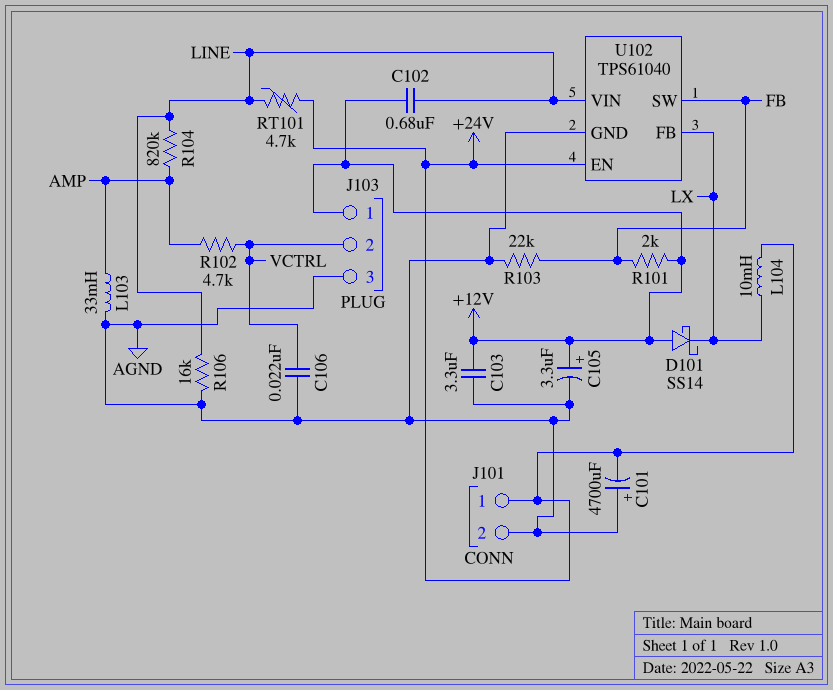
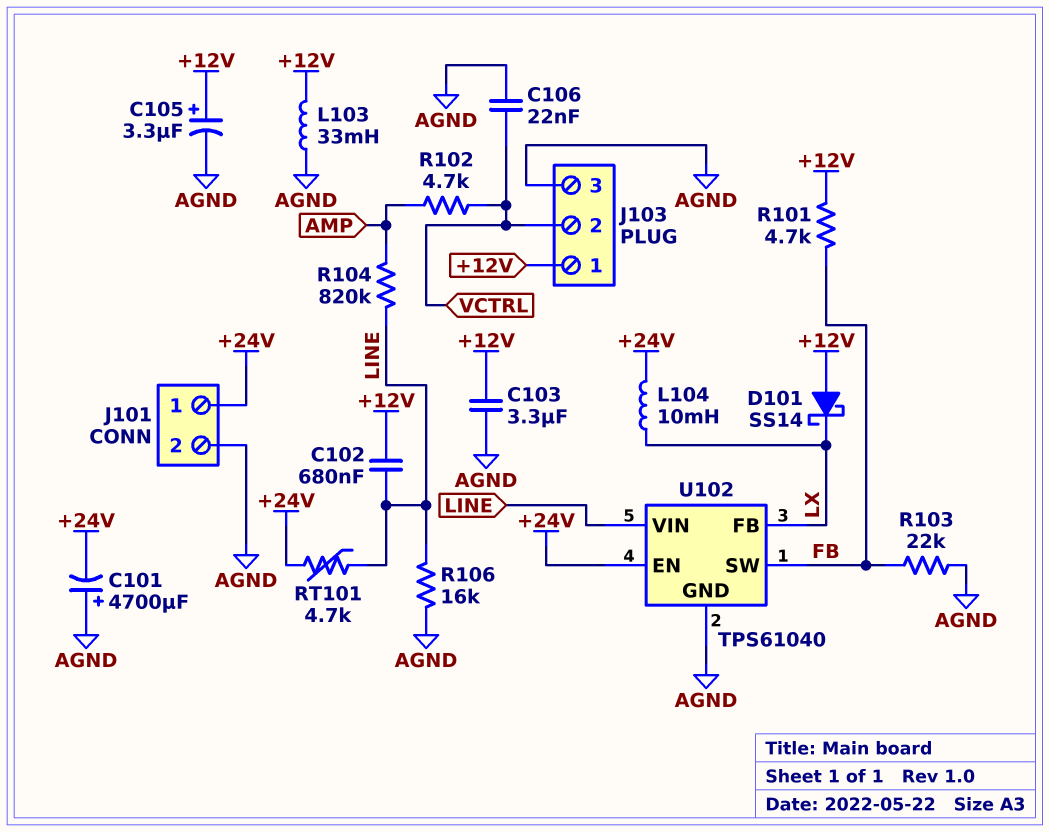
L103: 33mH (AGND, AMP) -> 33mH (+12V, AGND)
R101: 2k (+12V, FB) -> 4.7k (+12V, FB)

